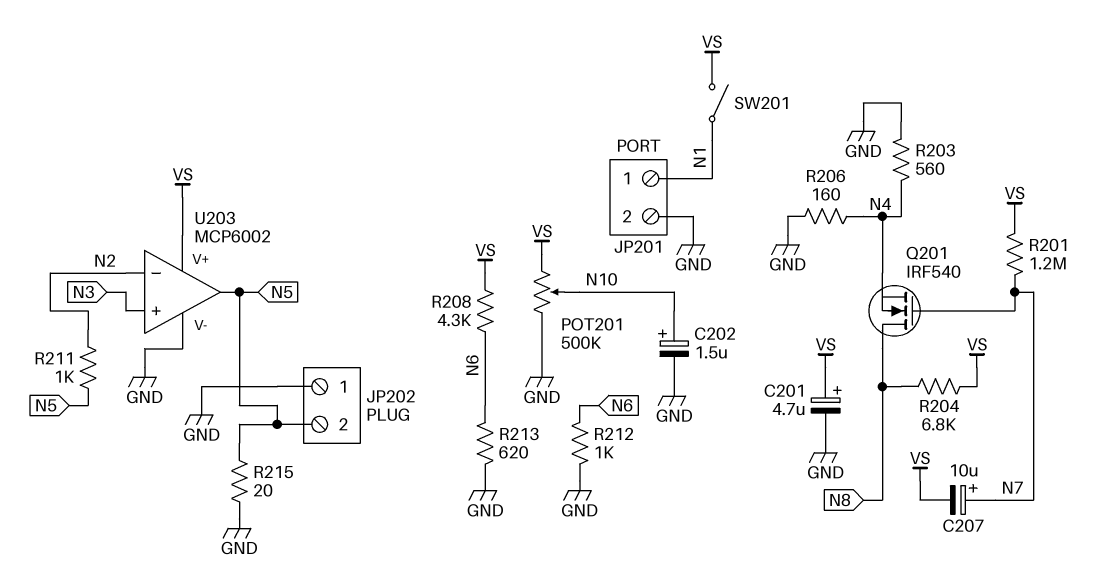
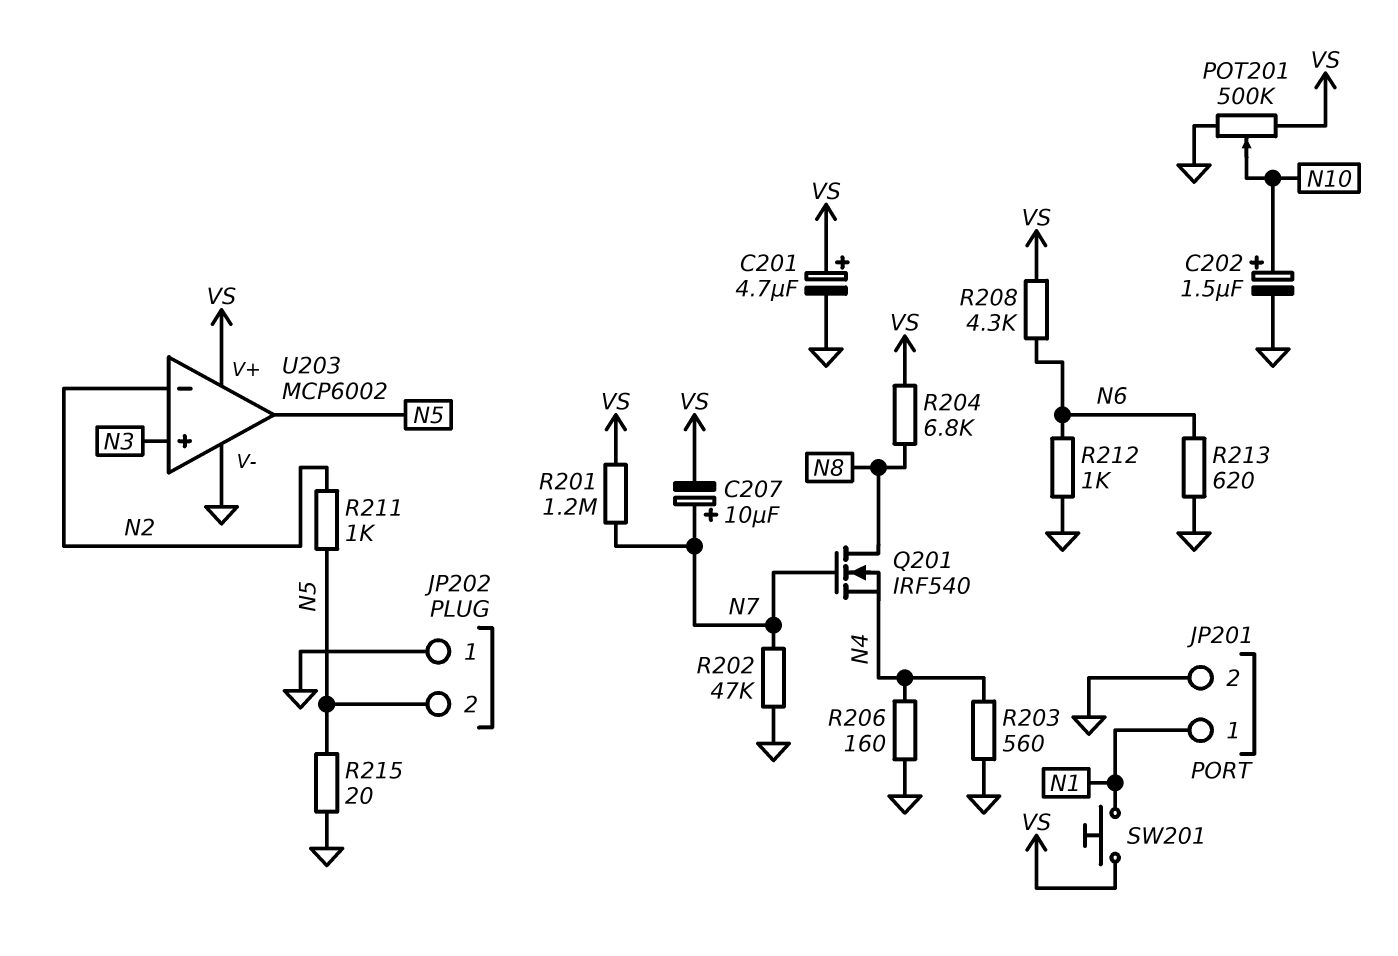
R202: none -> 47k (GND, N7)
SW201: switch (N1, VS) -> button (N1, VS)

